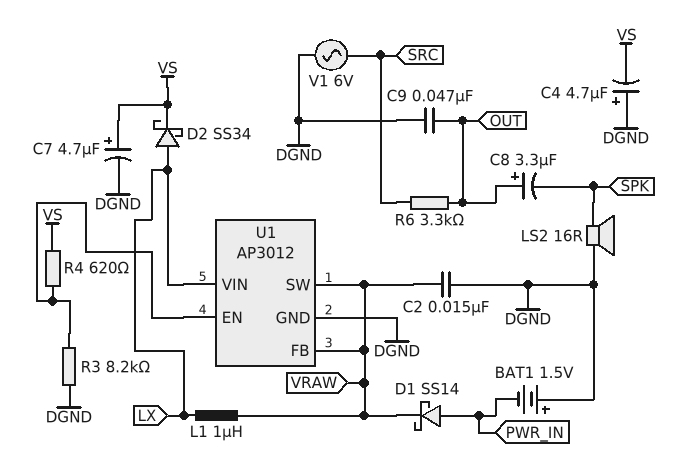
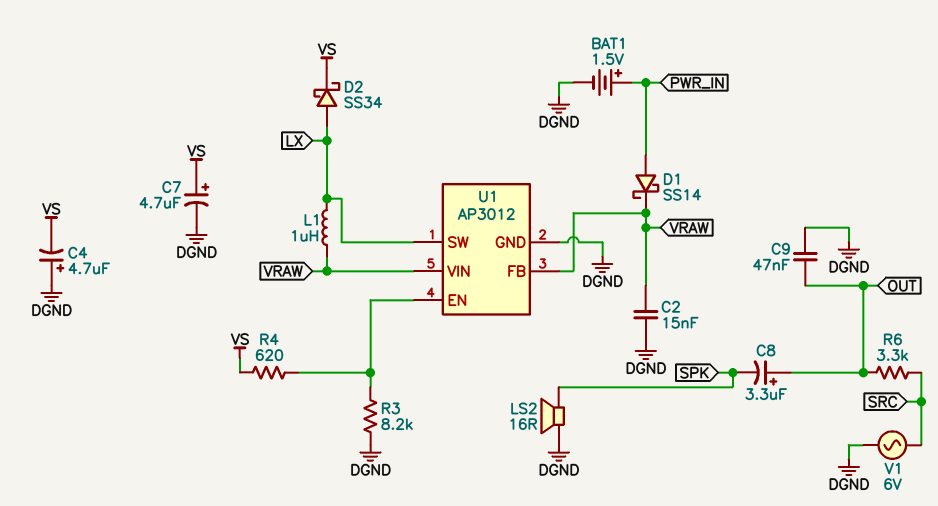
BAT1: 1.5V (plus DGND, minus PWR_IN) -> 1.5V (plus PWR_IN, minus DGND)
U1 pin SW: VRAW -> LX
U1 pin VIN: LX -> VRAW

